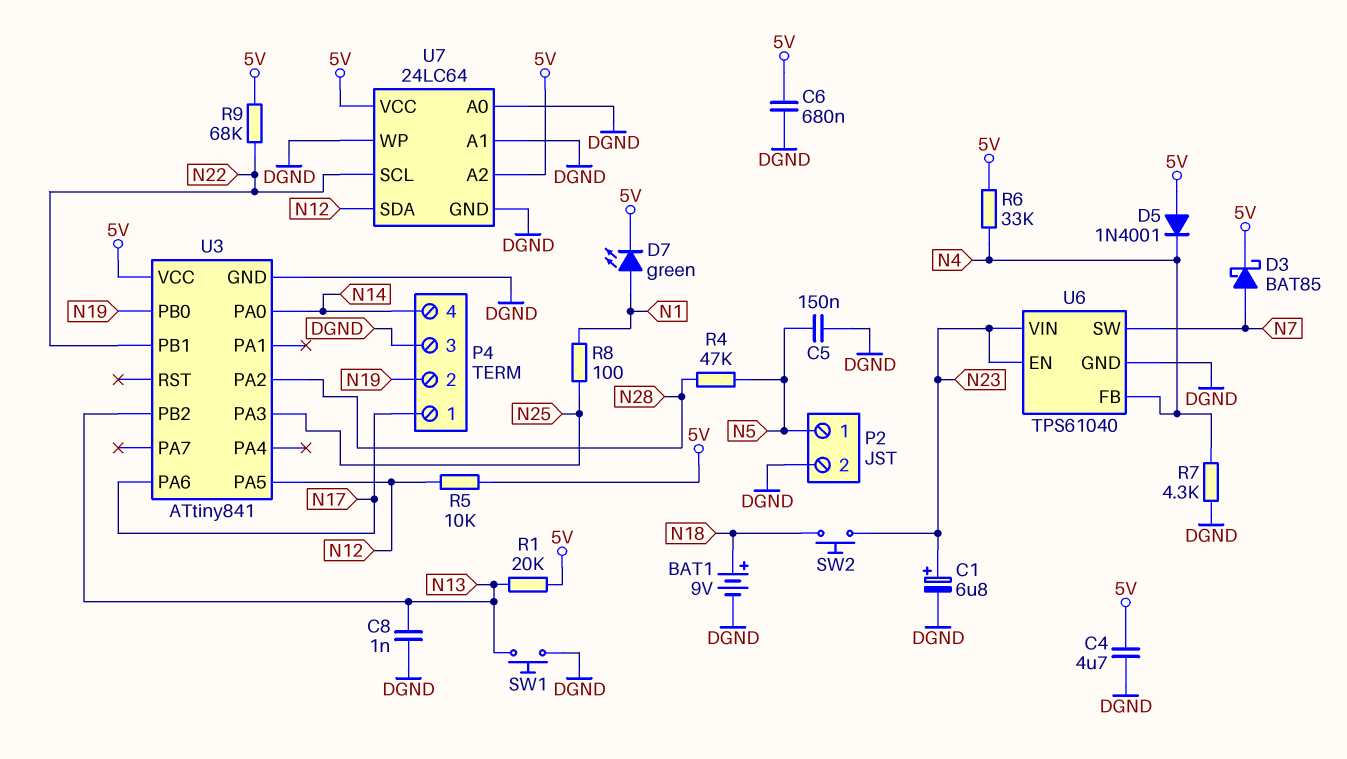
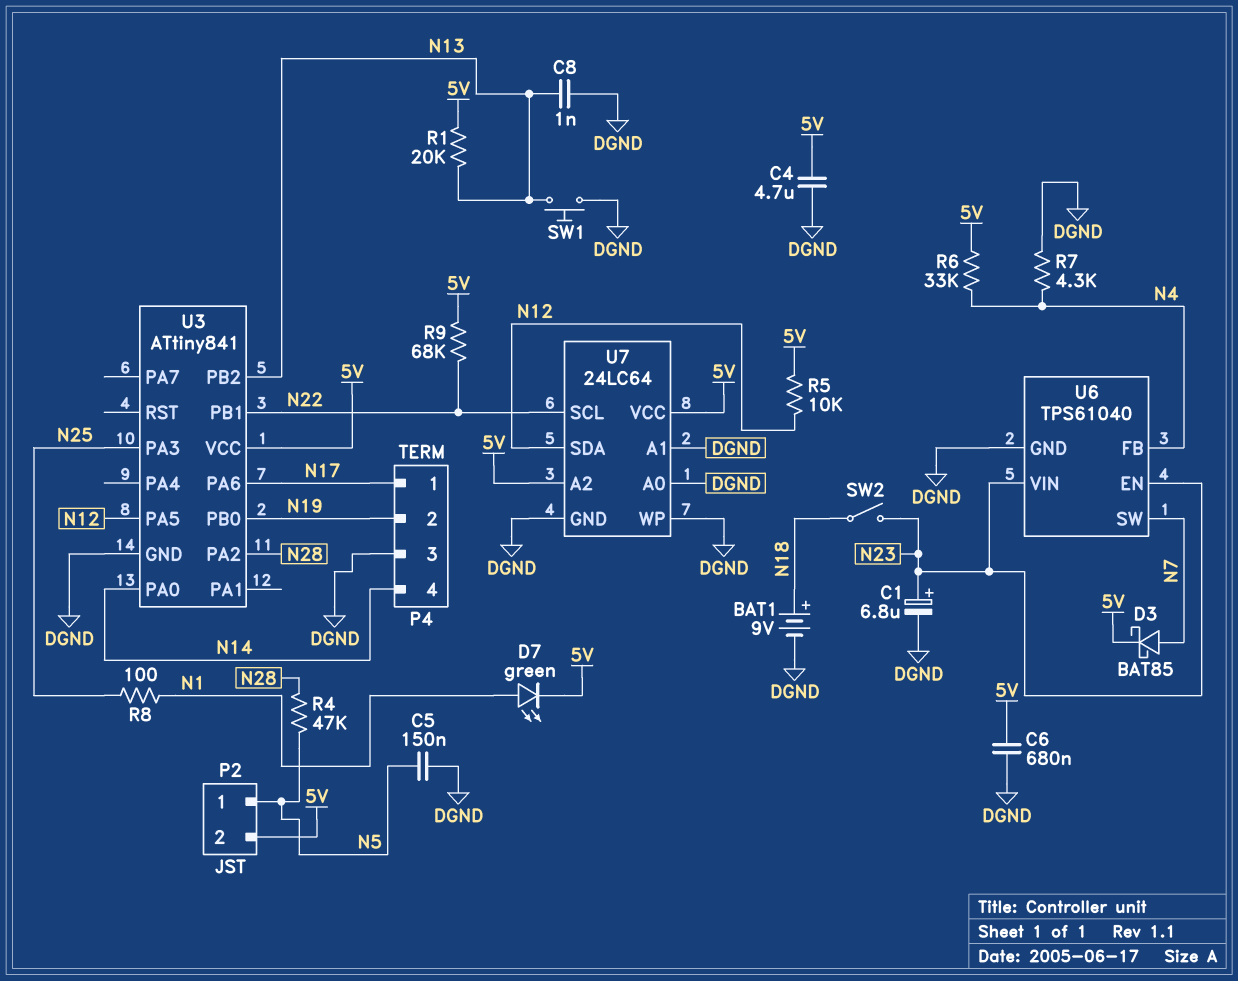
D5: diode 1N4001 (A 5V, K N4) -> none
P2 pin 2: DGND -> 5V
SW2: button (N18, N23) -> switch (N18, N23)

